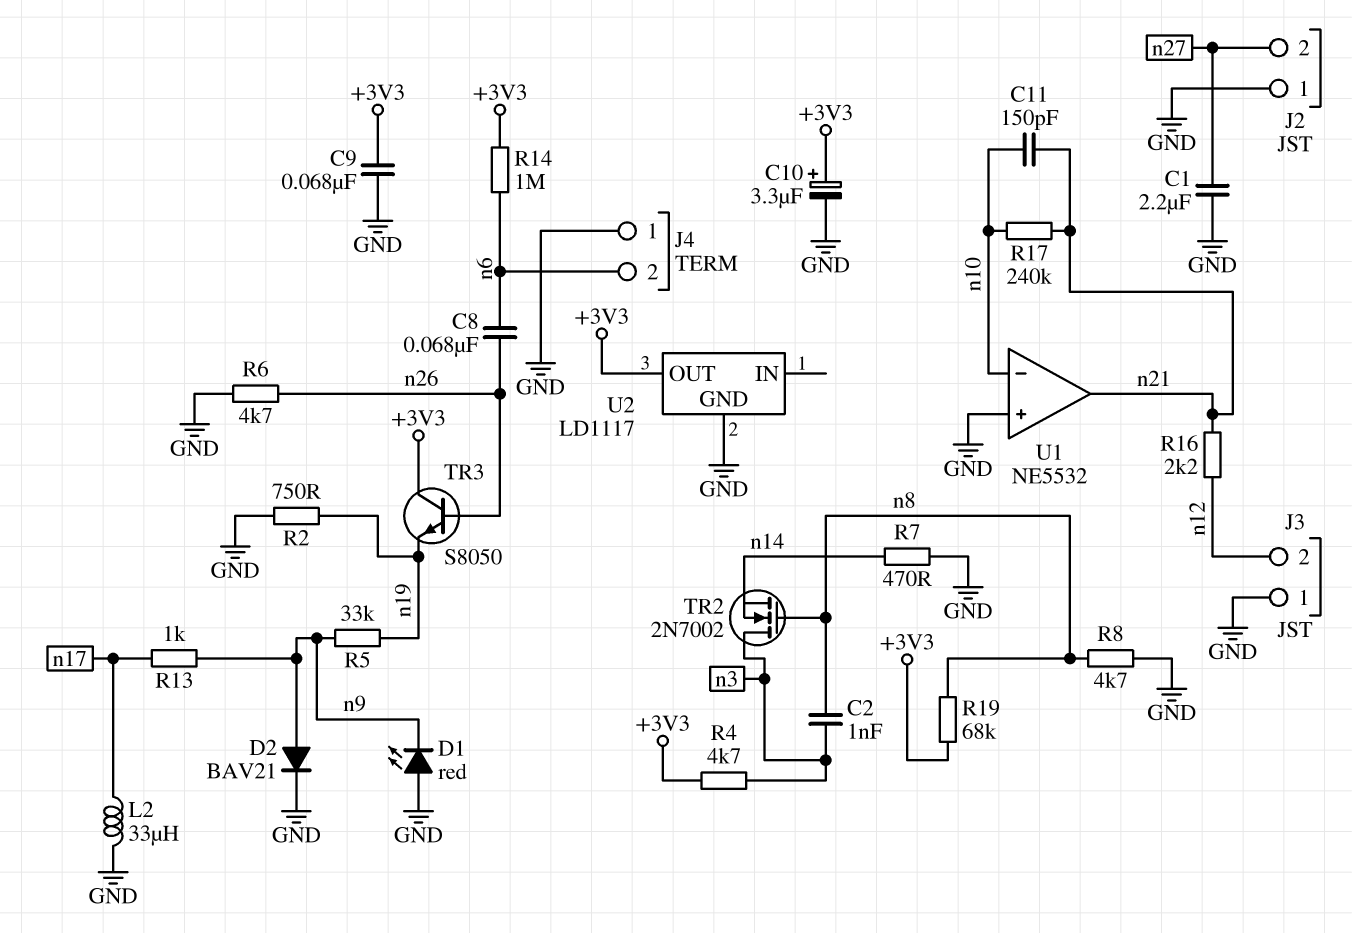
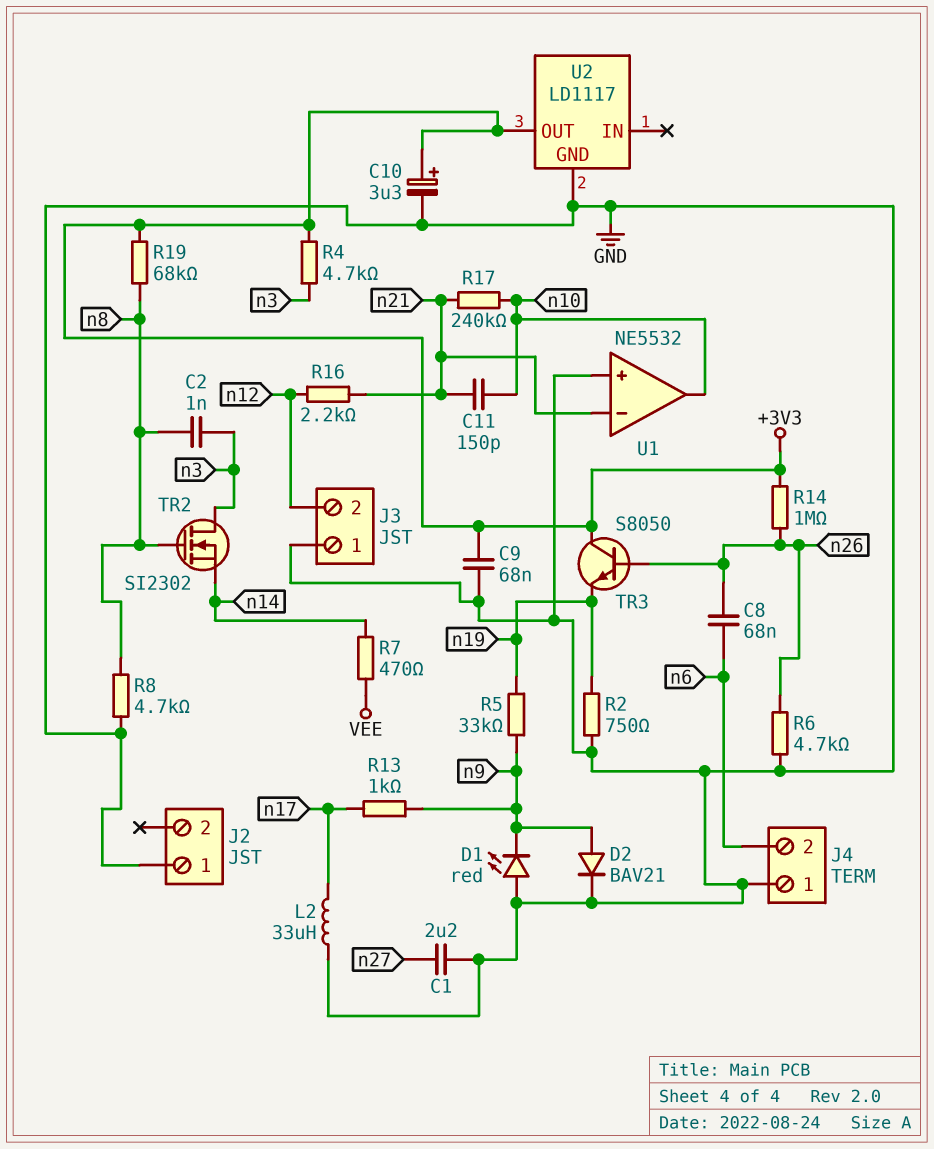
J2 pin 2: n27 -> none
R7: 470 (GND, n14) -> 470 (VEE, n14)
R14: 1M (+3V3, n6) -> 1M (+3V3, n26)
TR2: NMOS 2N7002 (G n8, D n3, S n14) -> NMOS SI2302 (G n8, D n3, S n14)
U1 pin in-: n10 -> n21
U1 pin out: n21 -> n10

